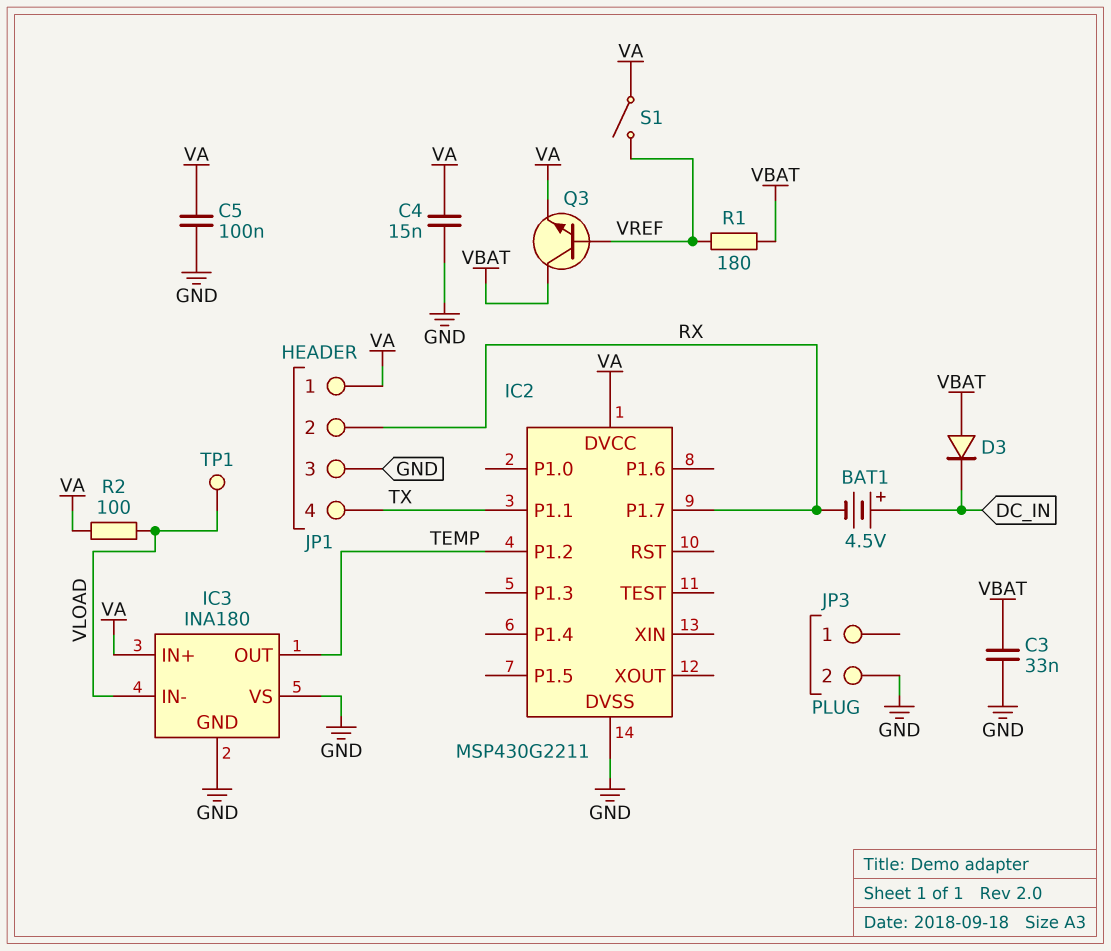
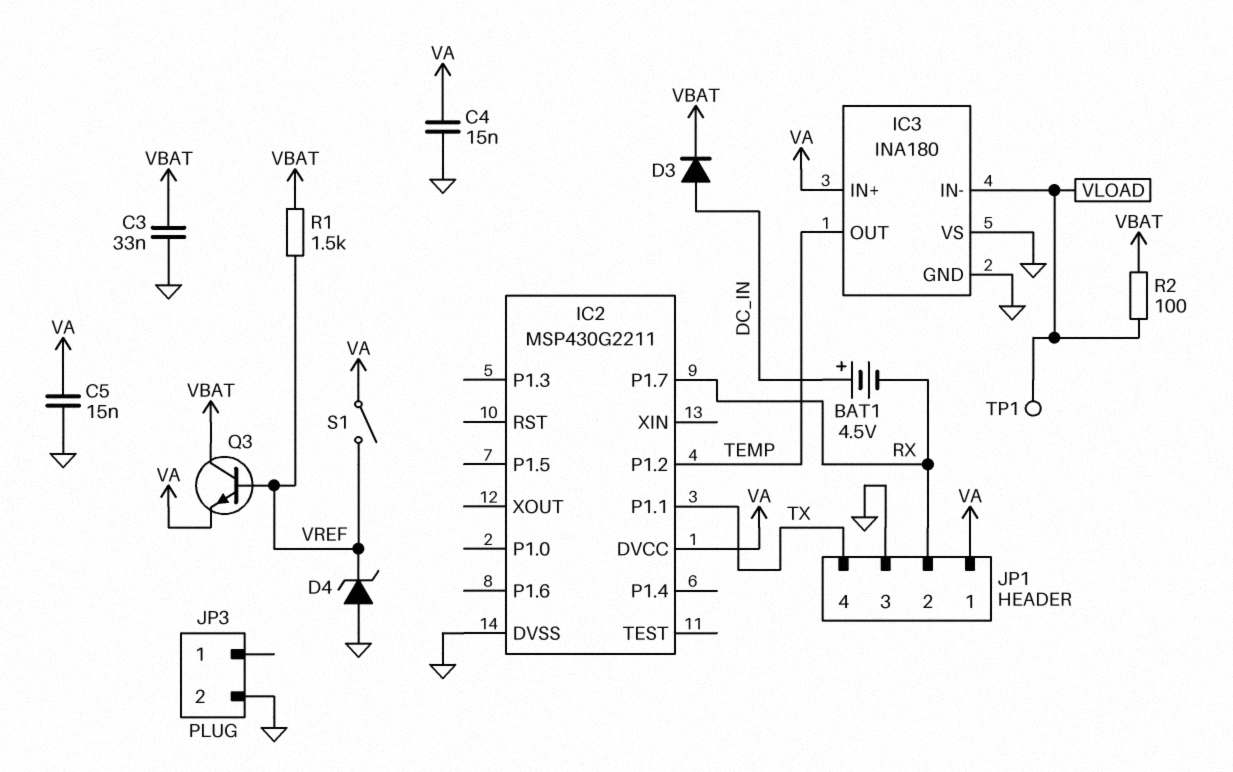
C5: 100nF (GND, VA) -> 15nF (GND, VA)
D3: diode (A VBAT, K DC_IN) -> diode (A DC_IN, K VBAT)
D4: none -> zener (A GND, K VREF)
R1: 180 (VBAT, VREF) -> 1.5k (VBAT, VREF)
R2: 100 (VA, VLOAD) -> 100 (VBAT, VLOAD)

